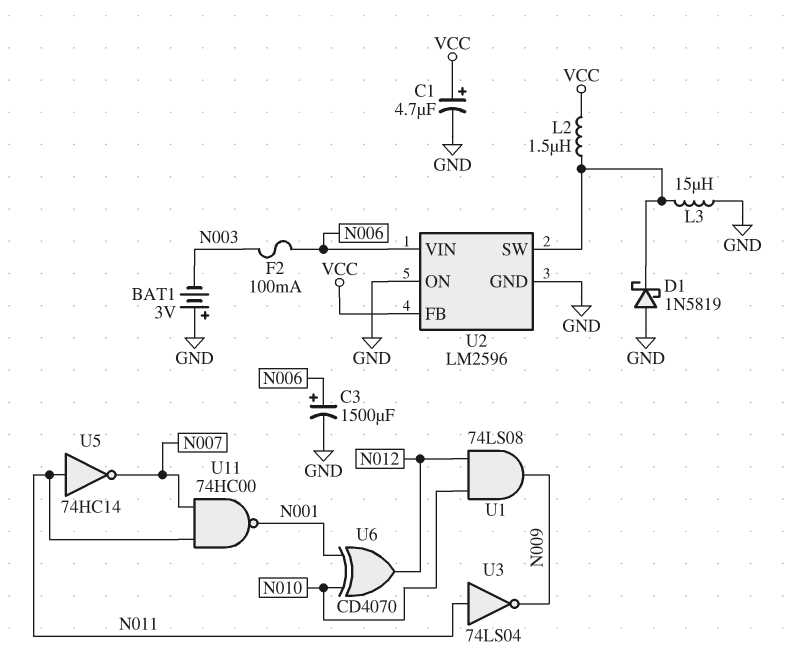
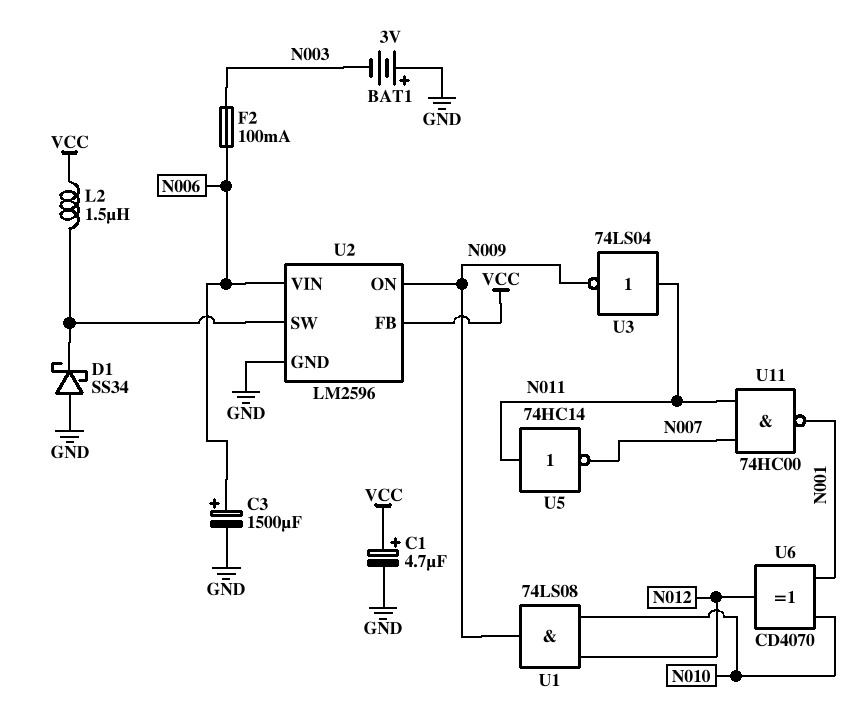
D1: schottky 1N5819 (A GND, K U2/SW) -> schottky SS34 (A GND, K U2/SW)
L3: 15uH (GND, U2/SW) -> none
U2 pin ON: GND -> N009

